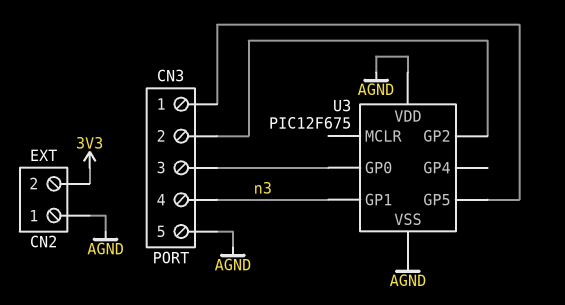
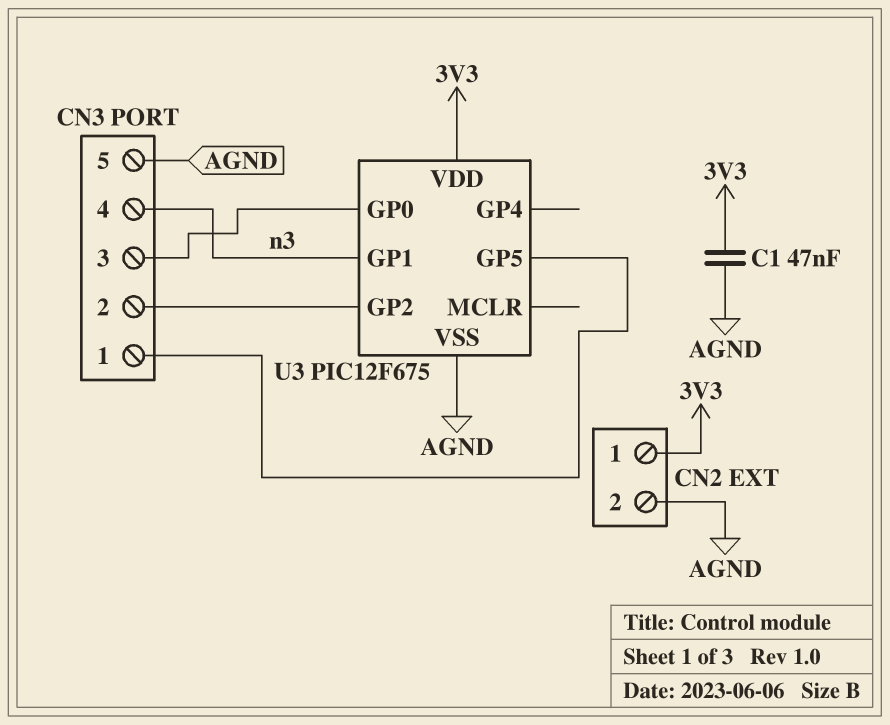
C1: none -> 47nF (3V3, AGND)
CN2 pin 1: AGND -> 3V3
CN2 pin 2: 3V3 -> AGND
U3 pin VDD: AGND -> 3V3

